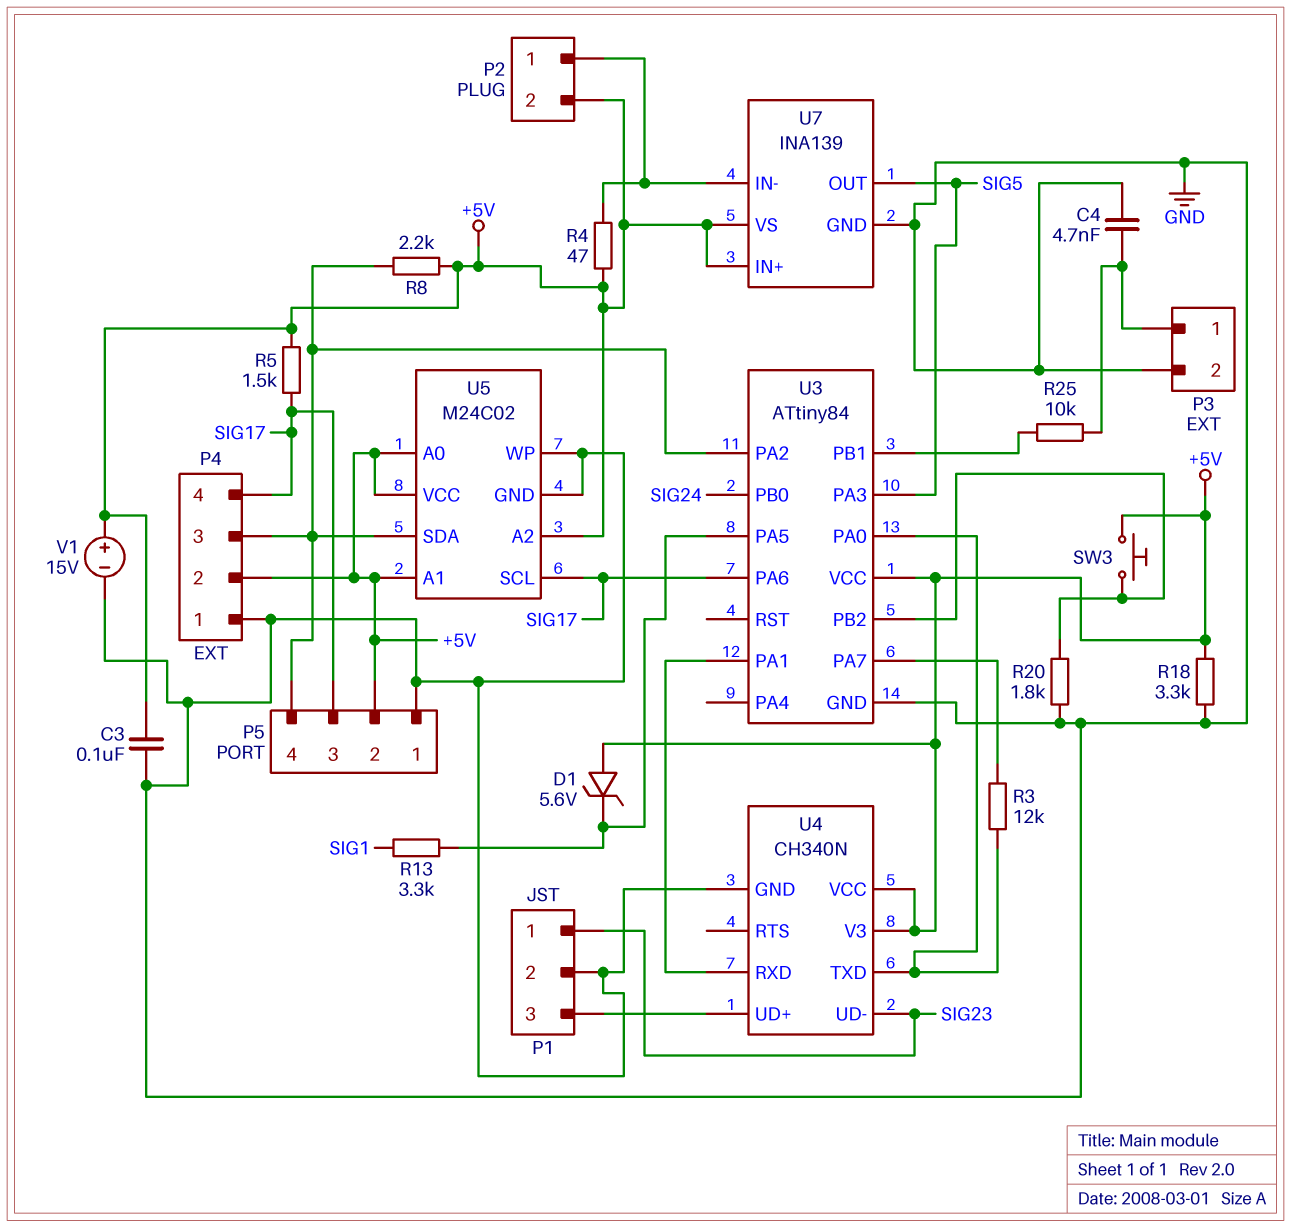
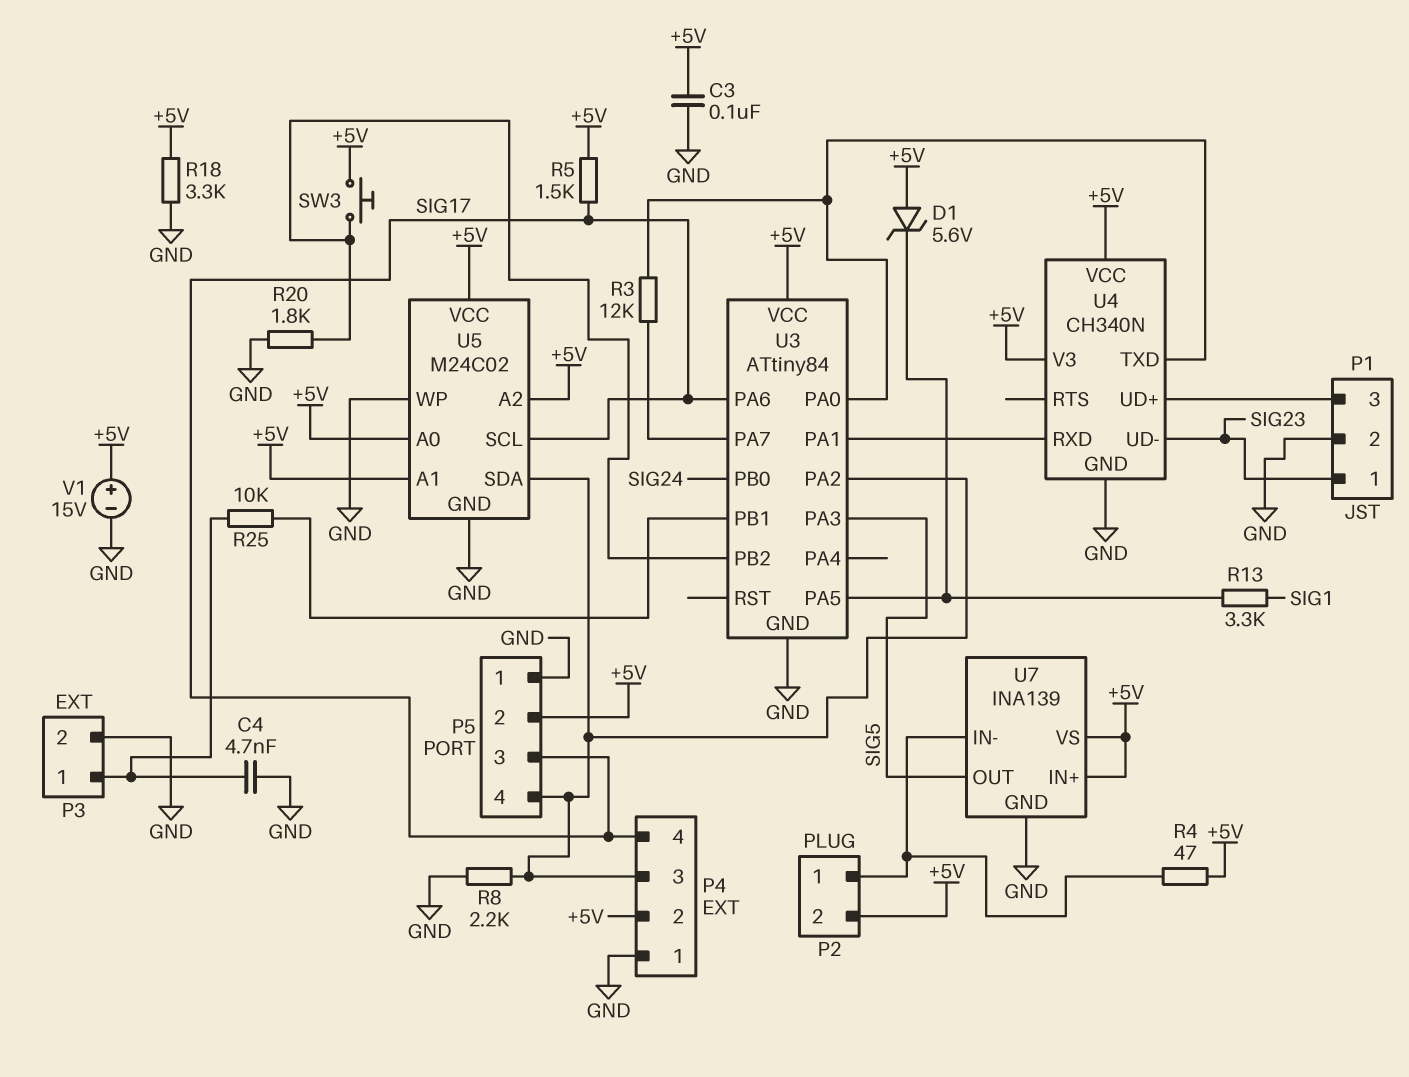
R8: 2.2k (+5V, P4/3) -> 2.2k (GND, P4/3)

